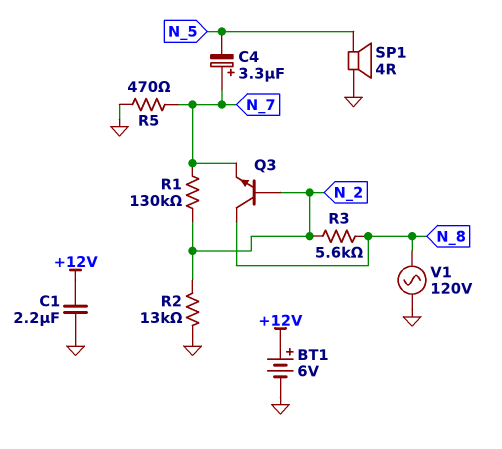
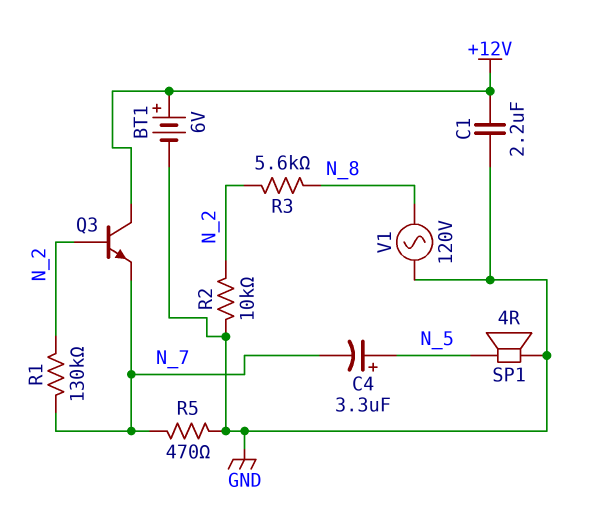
C4: 3.3uF (plus N_7, minus N_5) -> 3.3uF (plus N_5, minus N_7)
Q3: NPN (B N_2, C N_8, E N_7) -> NPN (B N_2, C +12V, E N_7)
R2: 13k (GND, N_2) -> 10k (GND, N_2)

